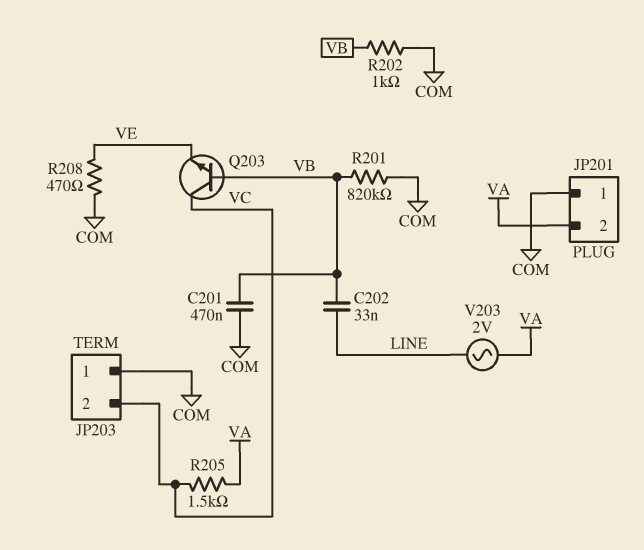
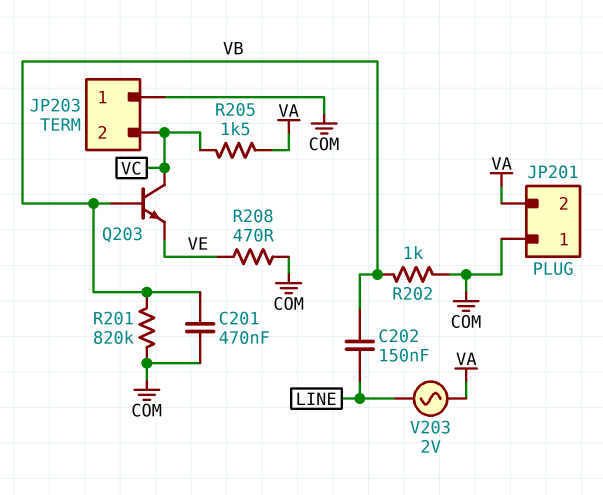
C202: 33nF (LINE, VB) -> 150nF (LINE, VB)

